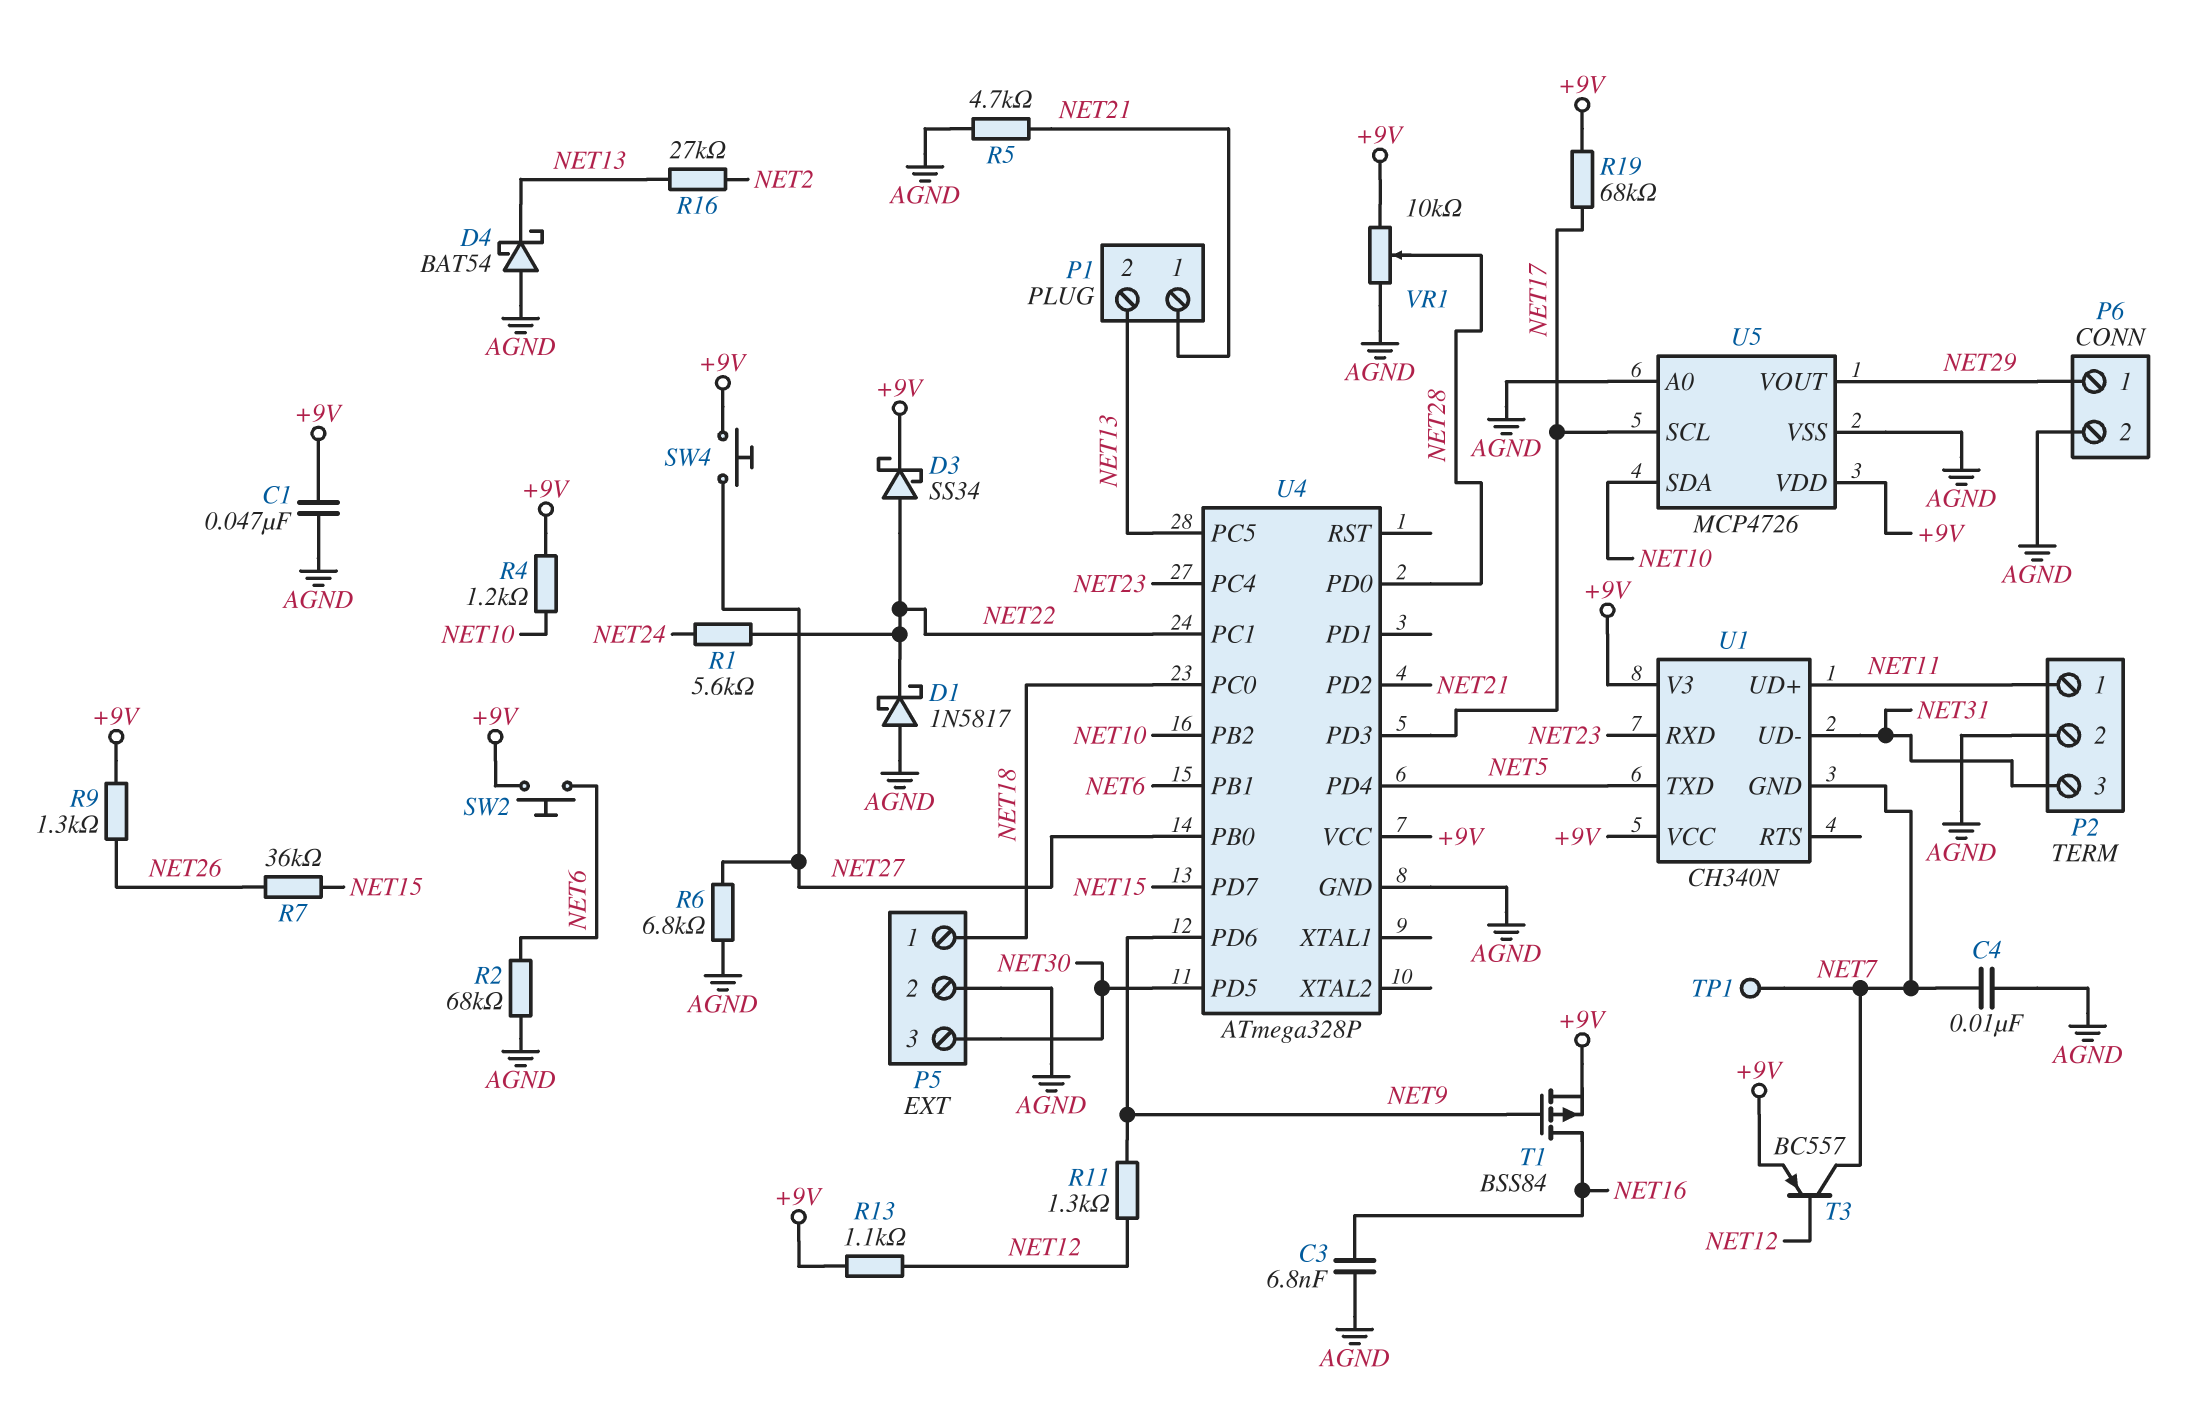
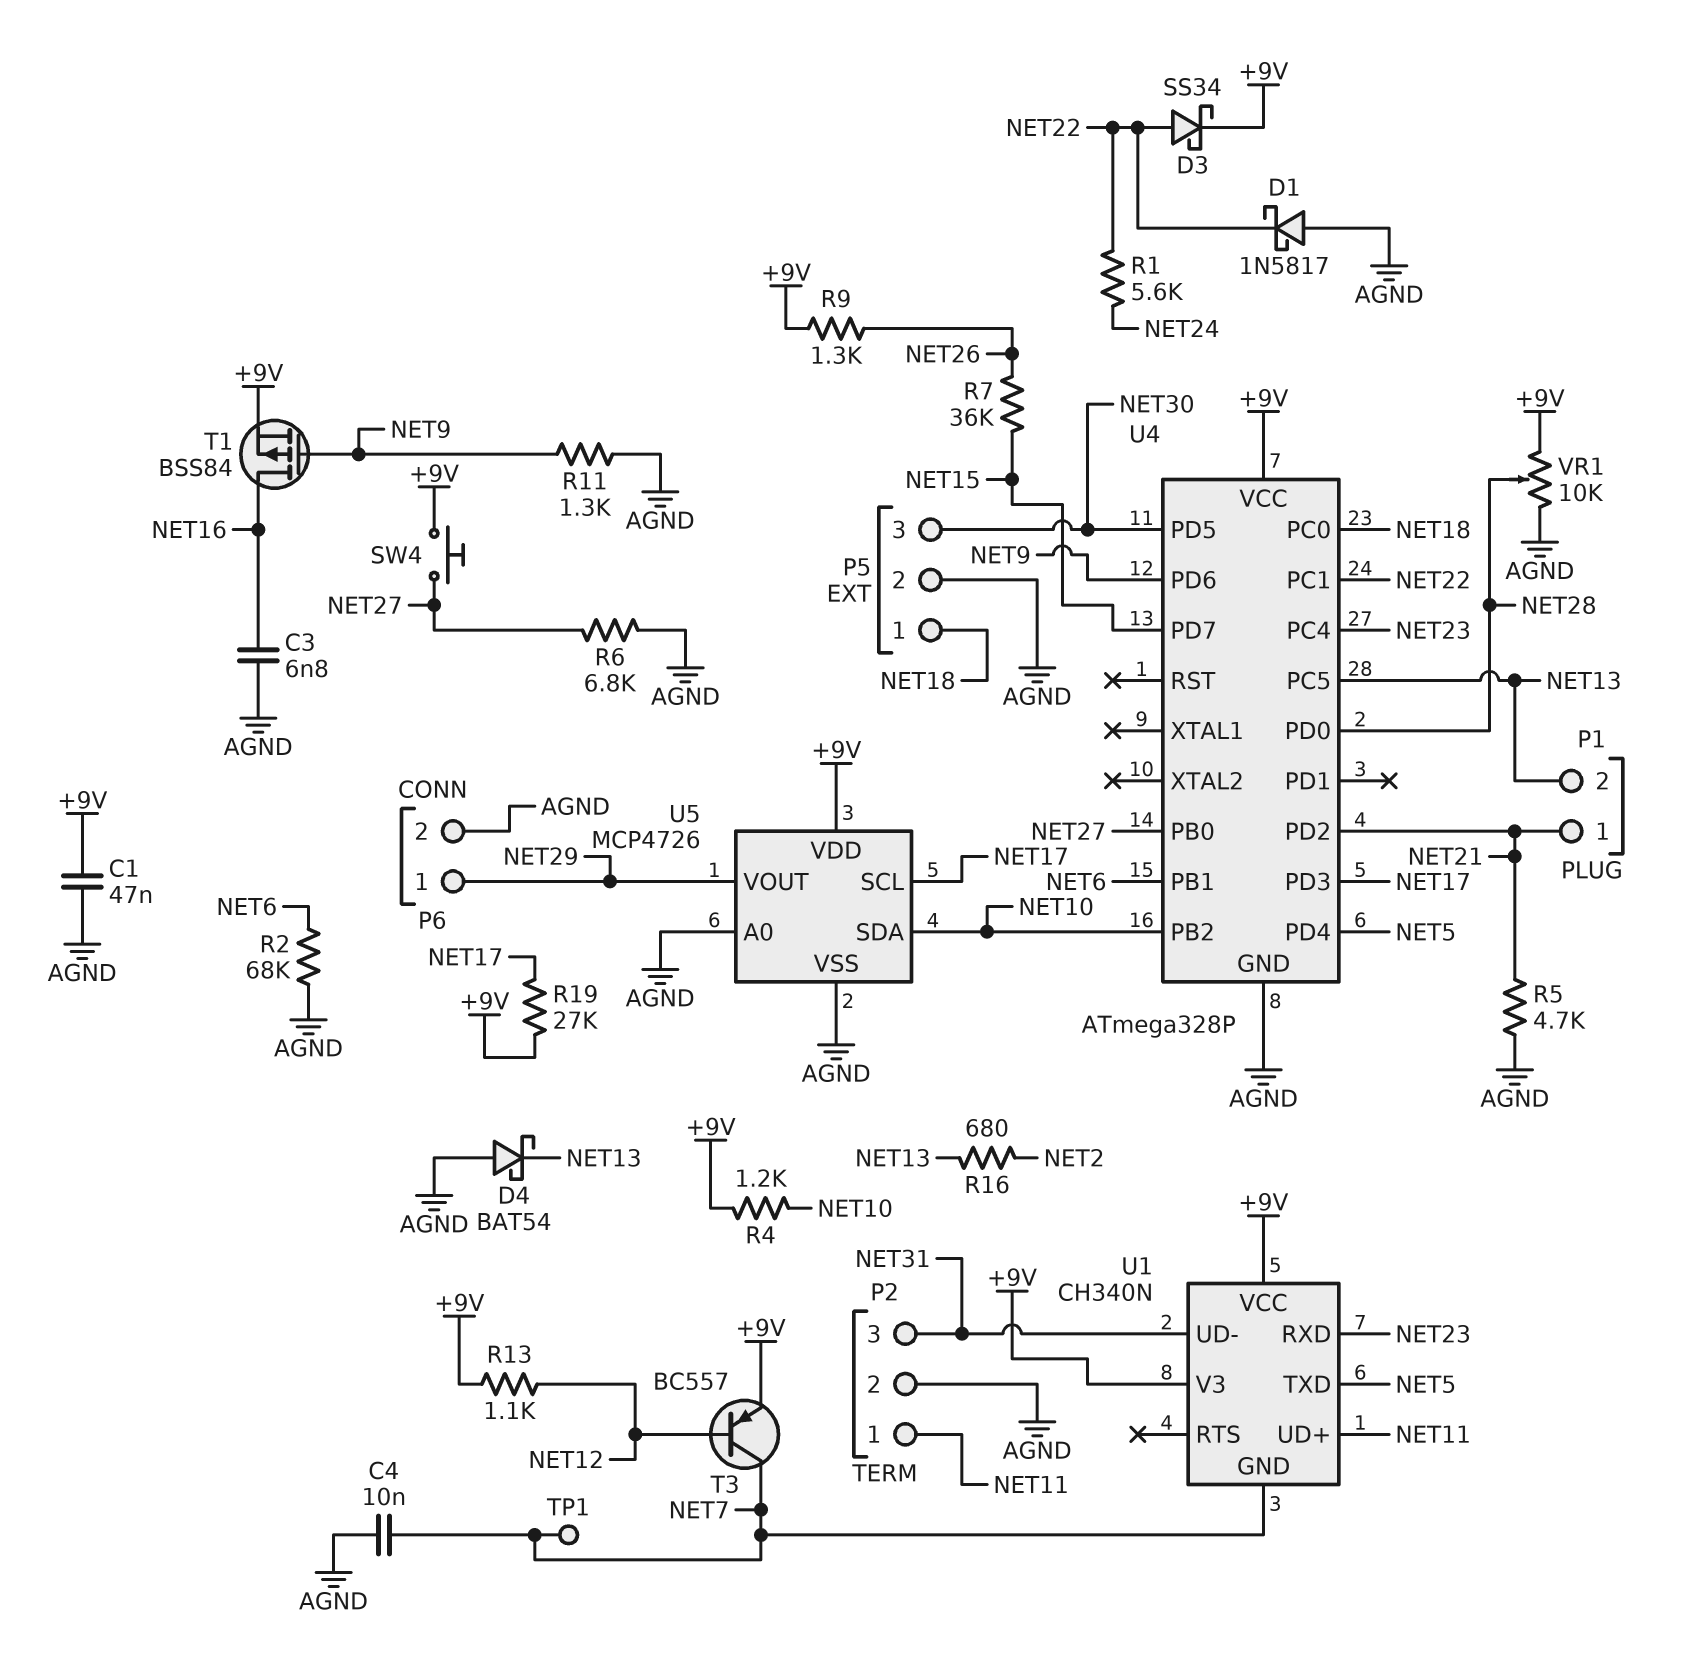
R11: 1.3k (NET9, NET12) -> 1.3k (AGND, NET9)
R16: 27k (NET2, NET13) -> 680 (NET2, NET13)
R19: 68k (+9V, NET17) -> 27k (+9V, NET17)
SW2: button (+9V, NET6) -> none

